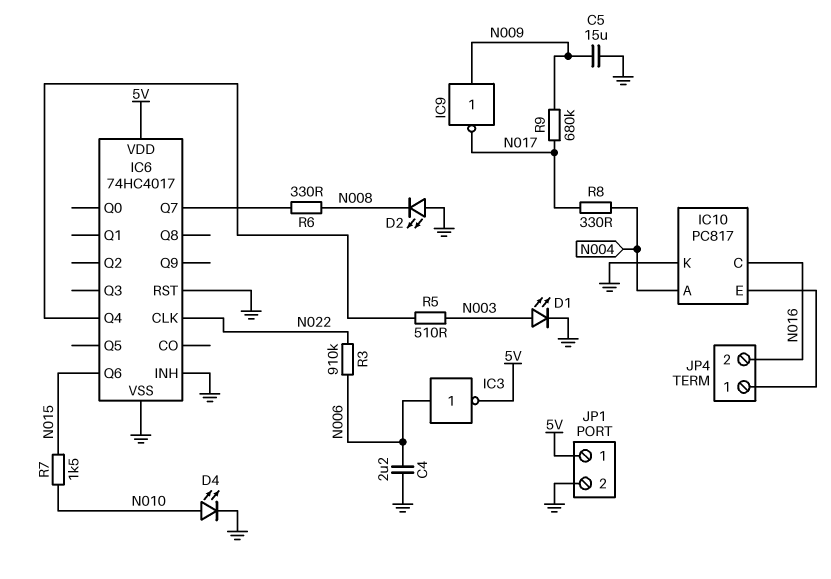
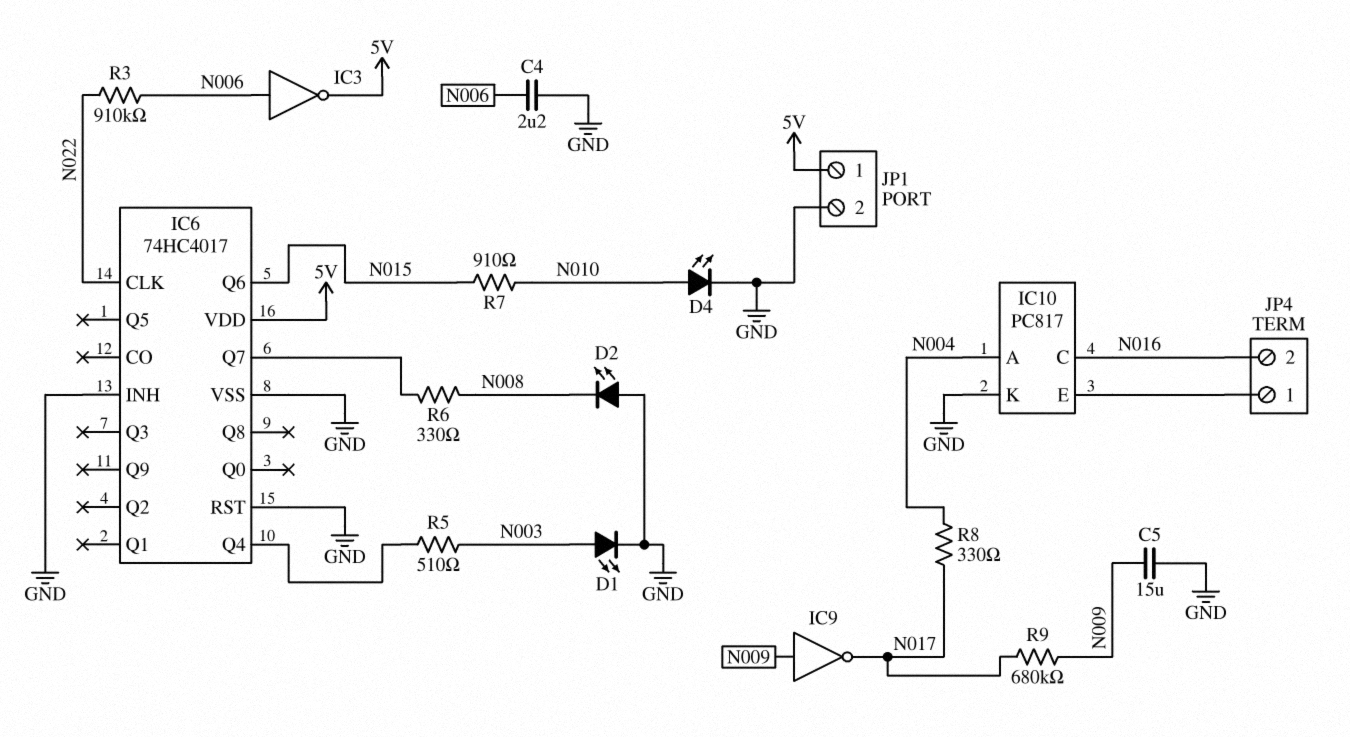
R7: 1.5k (N010, N015) -> 910 (N010, N015)

